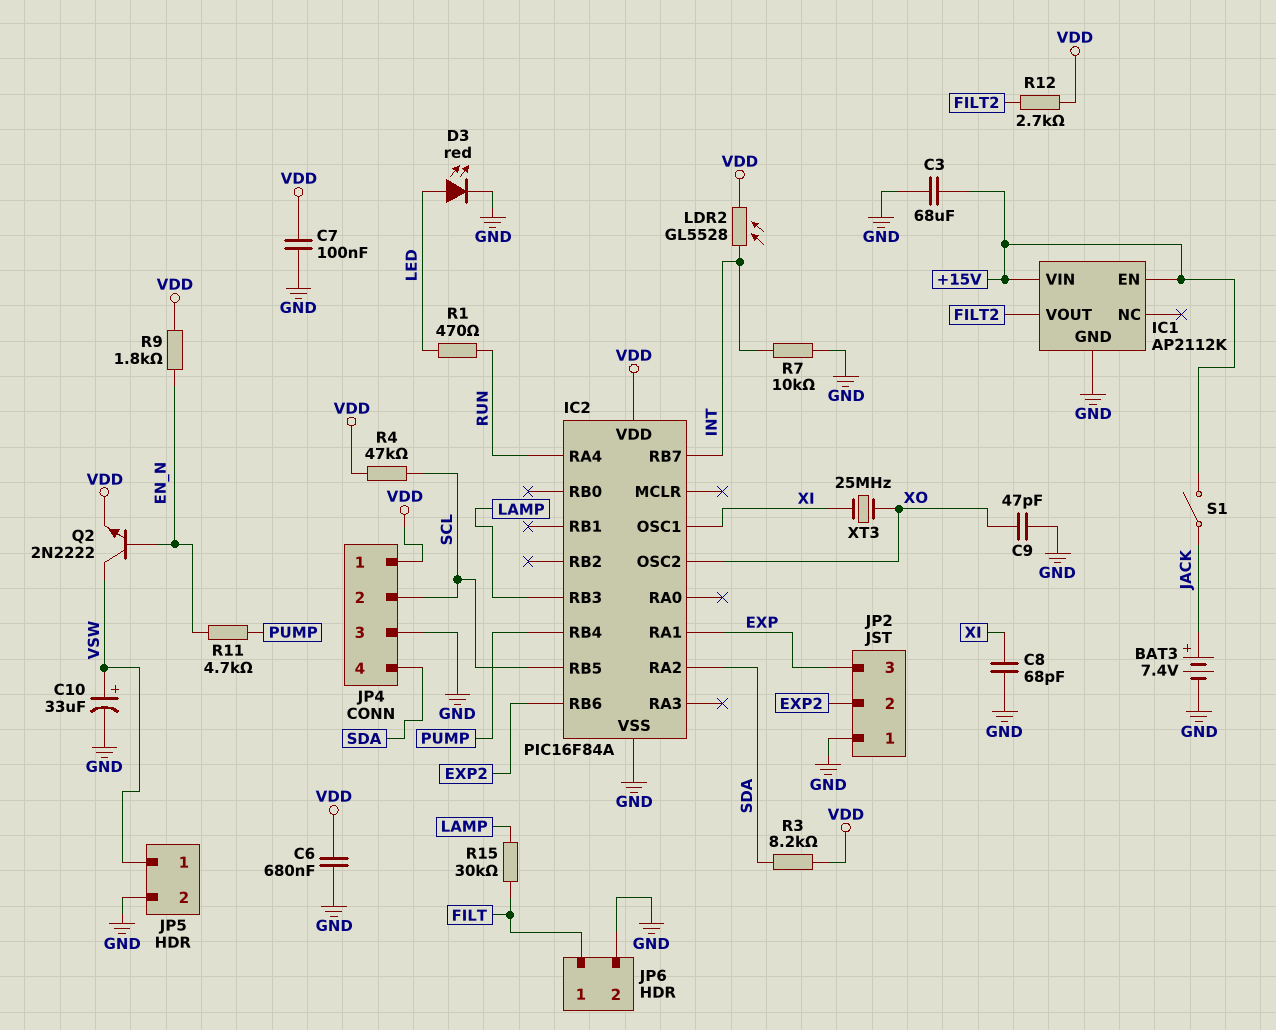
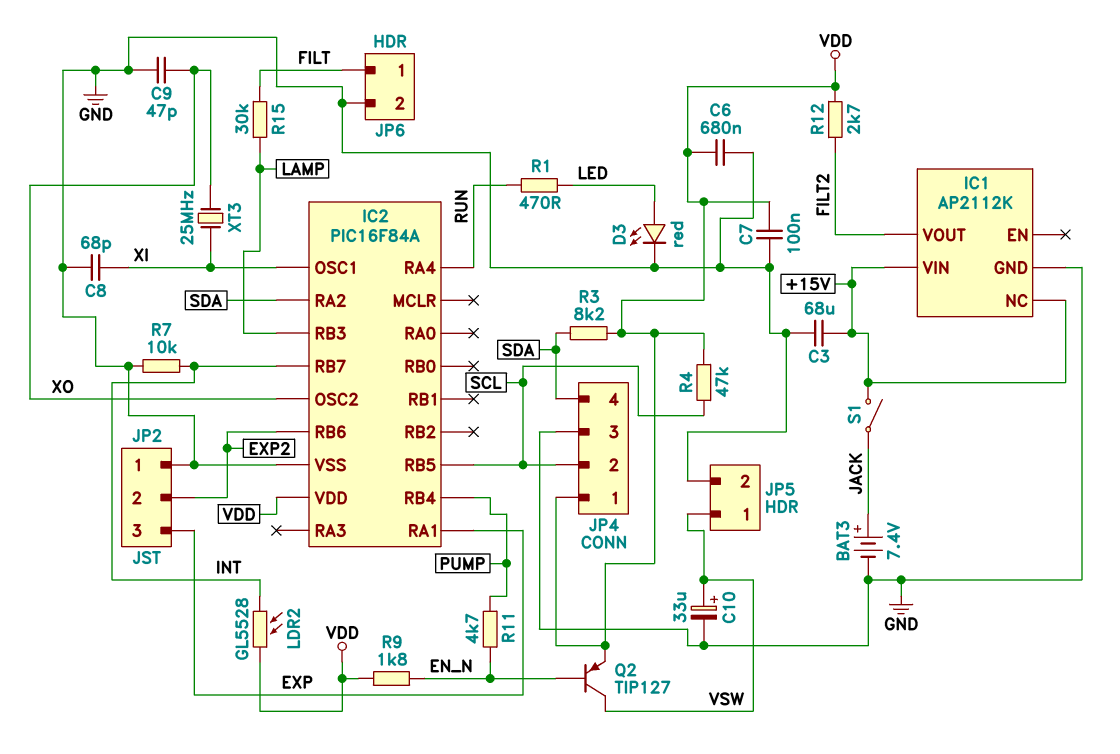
IC1 pin EN: +15V -> none
IC1 pin NC: none -> +15V
Q2: NPN 2N2222 (B EN_N, C VSW, E VDD) -> PNP TIP127 (B EN_N, C VSW, E VDD)

